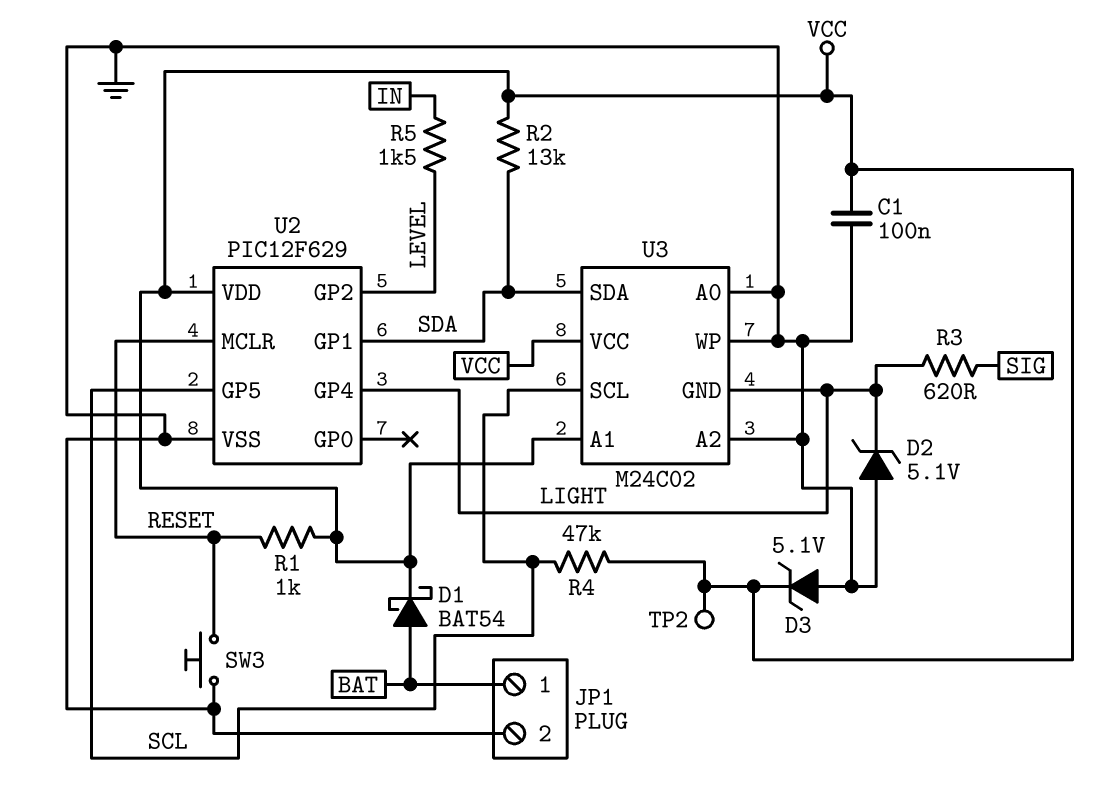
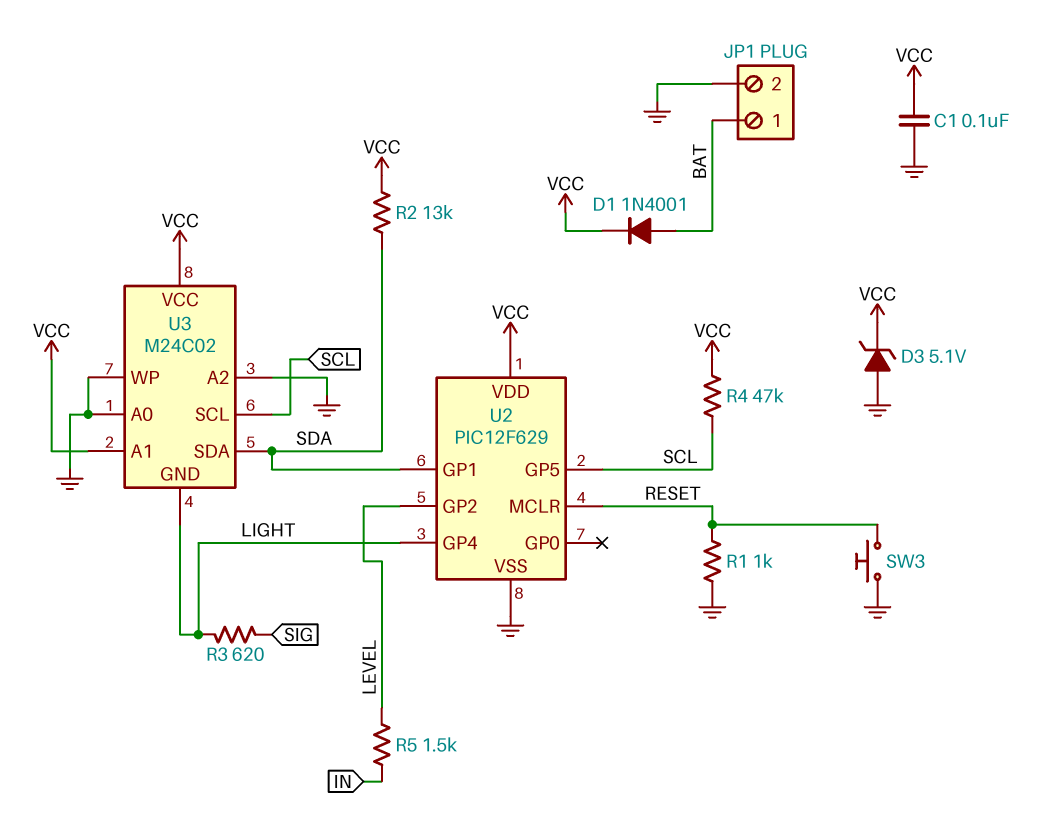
D1: schottky BAT54 (A BAT, K VCC) -> diode 1N4001 (A BAT, K VCC)
D2: zener 5.1V (A GND, K LIGHT) -> none
R1: 1k (RESET, VCC) -> 1k (GND, RESET)
TP2: test point (VCC) -> none

